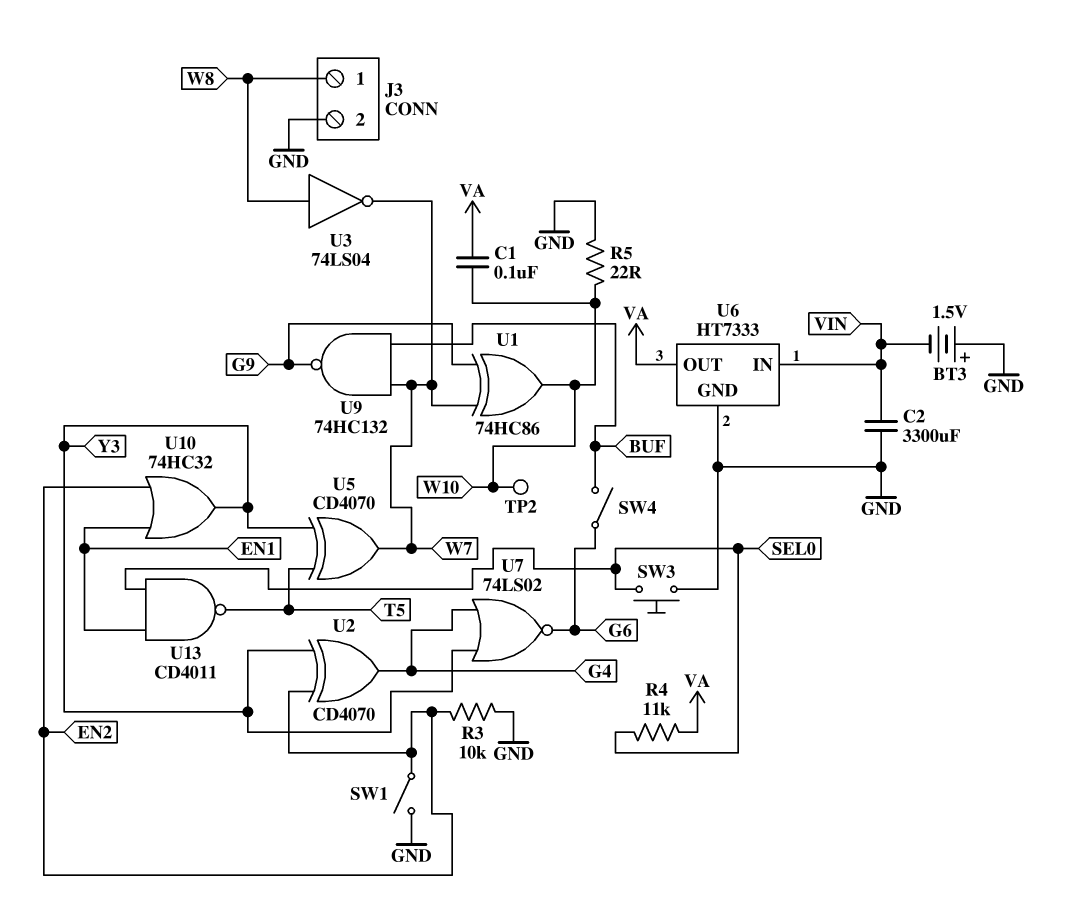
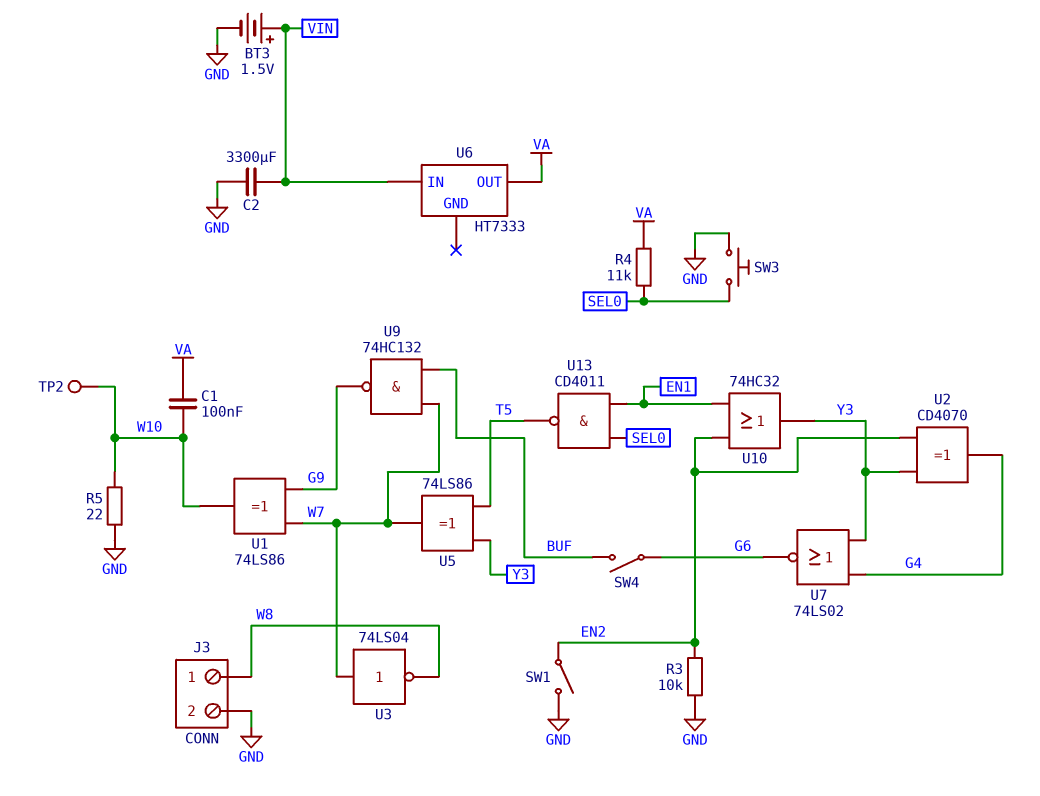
BT3: 1.5V (plus GND, minus VIN) -> 1.5V (plus VIN, minus GND)
U1: XOR 74HC86 (in G9, in W7, out W10) -> XOR 74LS86 (in G9, in W7, out W10)
U3: NOT 74LS04 (in W8, out W7) -> NOT 74LS04 (in W7, out W8)
U5: XOR CD4070 (in T5, in Y3, out W7) -> XOR 74LS86 (in T5, in Y3, out W7)
U6 pin GND: GND -> none

